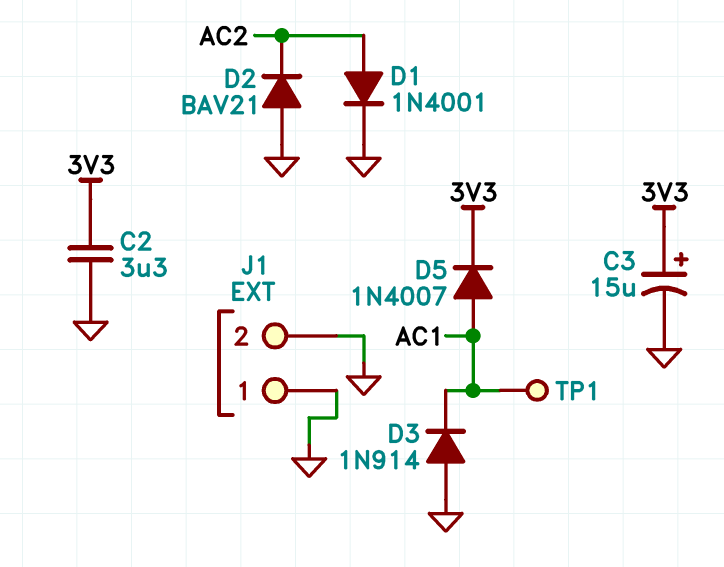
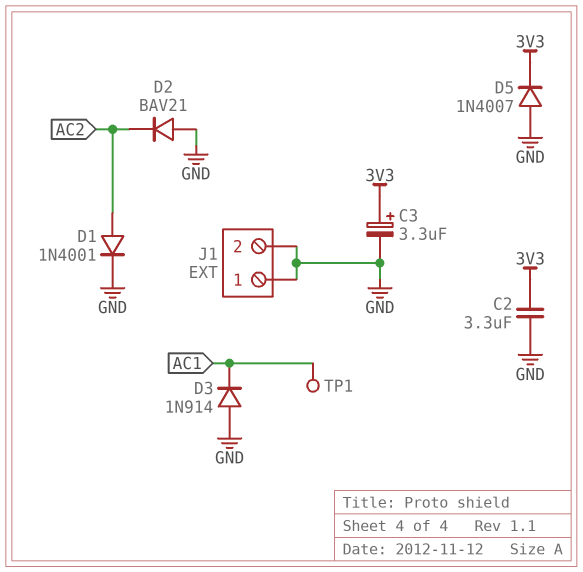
C3: 15uF (plus 3V3, minus GND) -> 3.3uF (plus 3V3, minus GND)
D5: diode 1N4007 (A AC1, K 3V3) -> diode 1N4007 (A GND, K 3V3)

